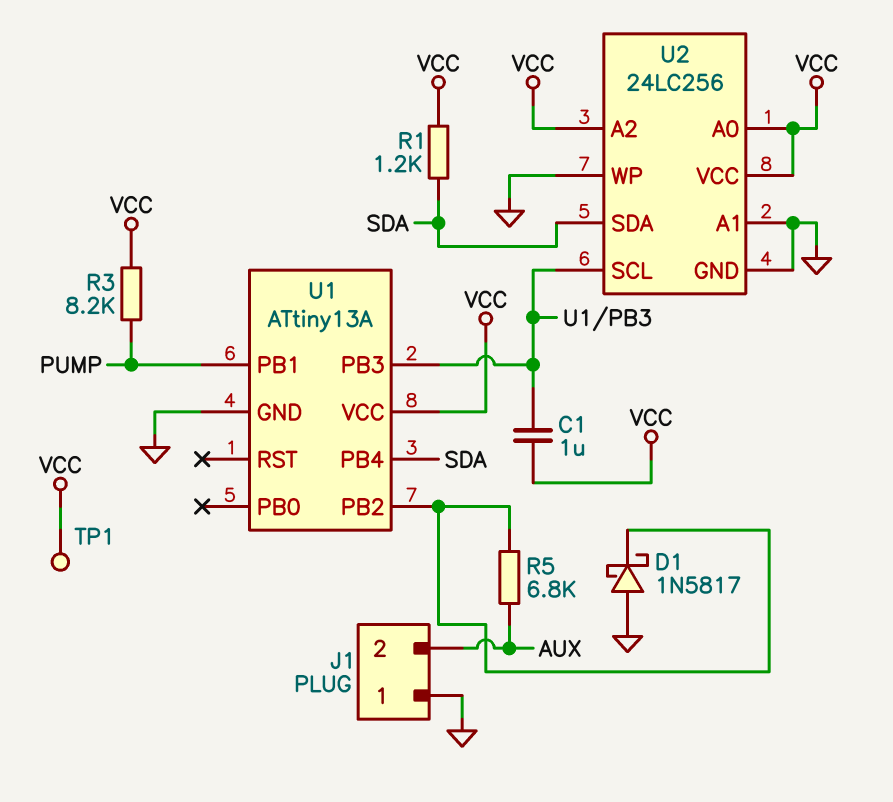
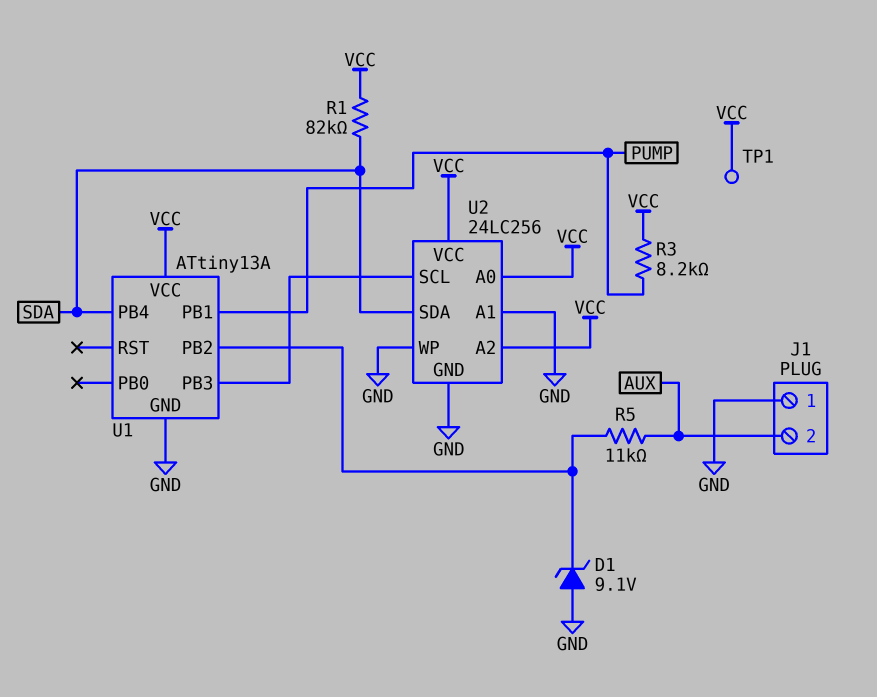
C1: 1uF (U1/PB3, VCC) -> none
D1: schottky 1N5817 (A GND, K U1/PB2) -> zener 9.1V (A GND, K U1/PB2)
R1: 1.2k (SDA, VCC) -> 82k (SDA, VCC)
R5: 6.8k (AUX, U1/PB2) -> 11k (AUX, U1/PB2)

